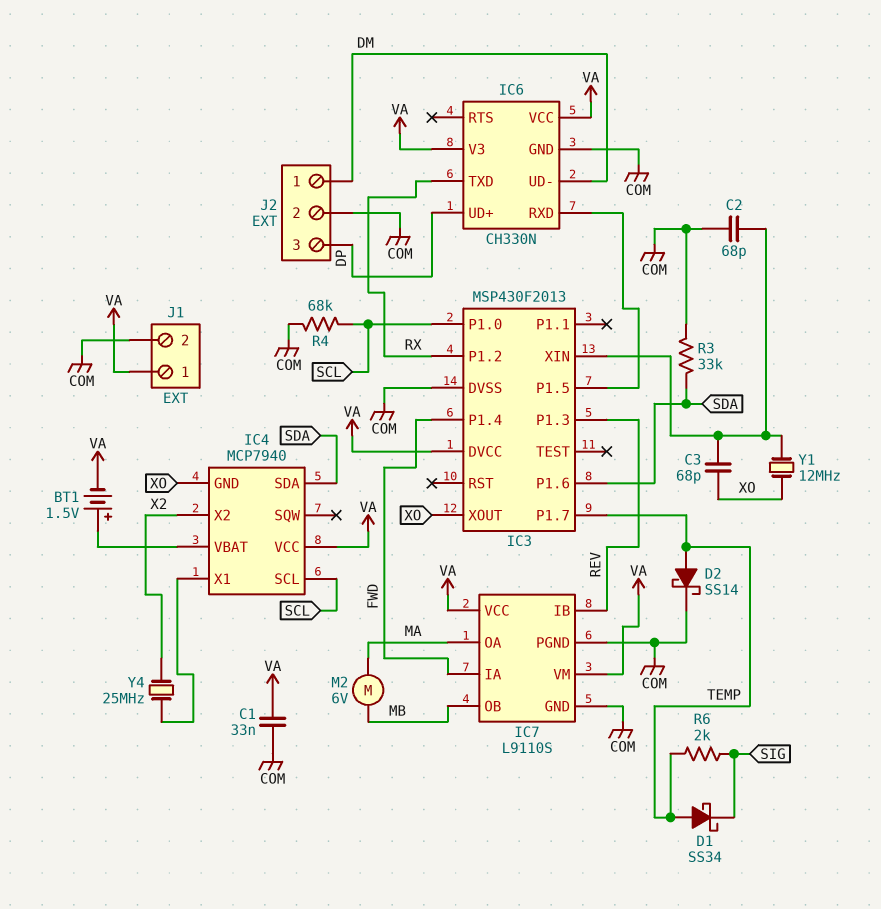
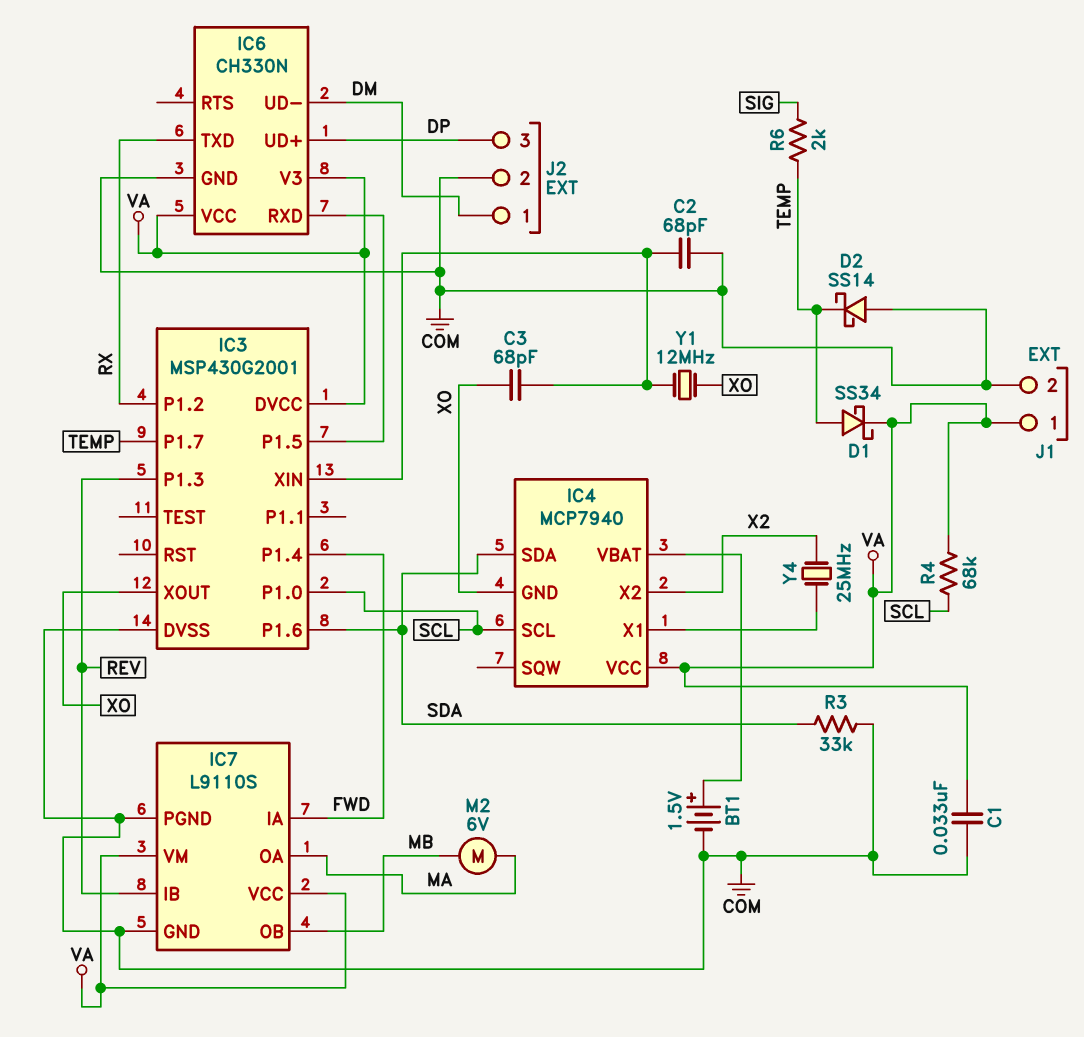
BT1: 1.5V (plus IC4/VBAT, minus VA) -> 1.5V (plus IC4/VBAT, minus COM)
D1: schottky SS34 (A TEMP, K SIG) -> schottky SS34 (A TEMP, K VA)
D2: schottky SS14 (A TEMP, K COM) -> schottky SS14 (A COM, K TEMP)
IC3: MSP430F2013 -> MSP430G2001
R4: 68k (COM, SCL) -> 68k (SCL, VA)

